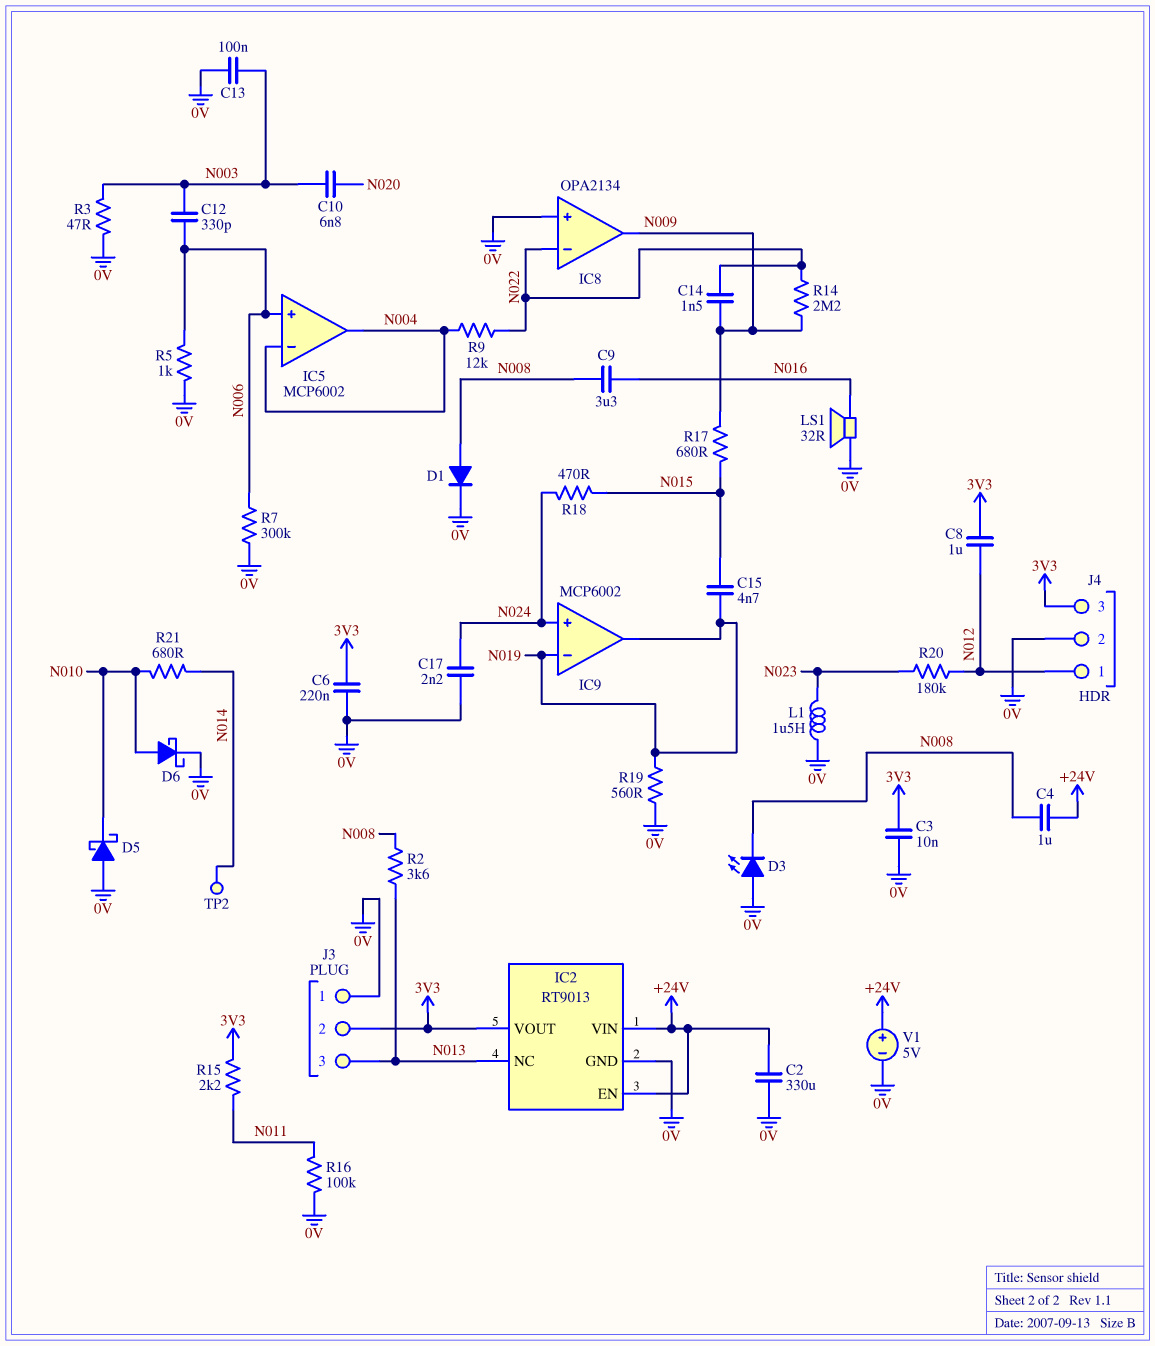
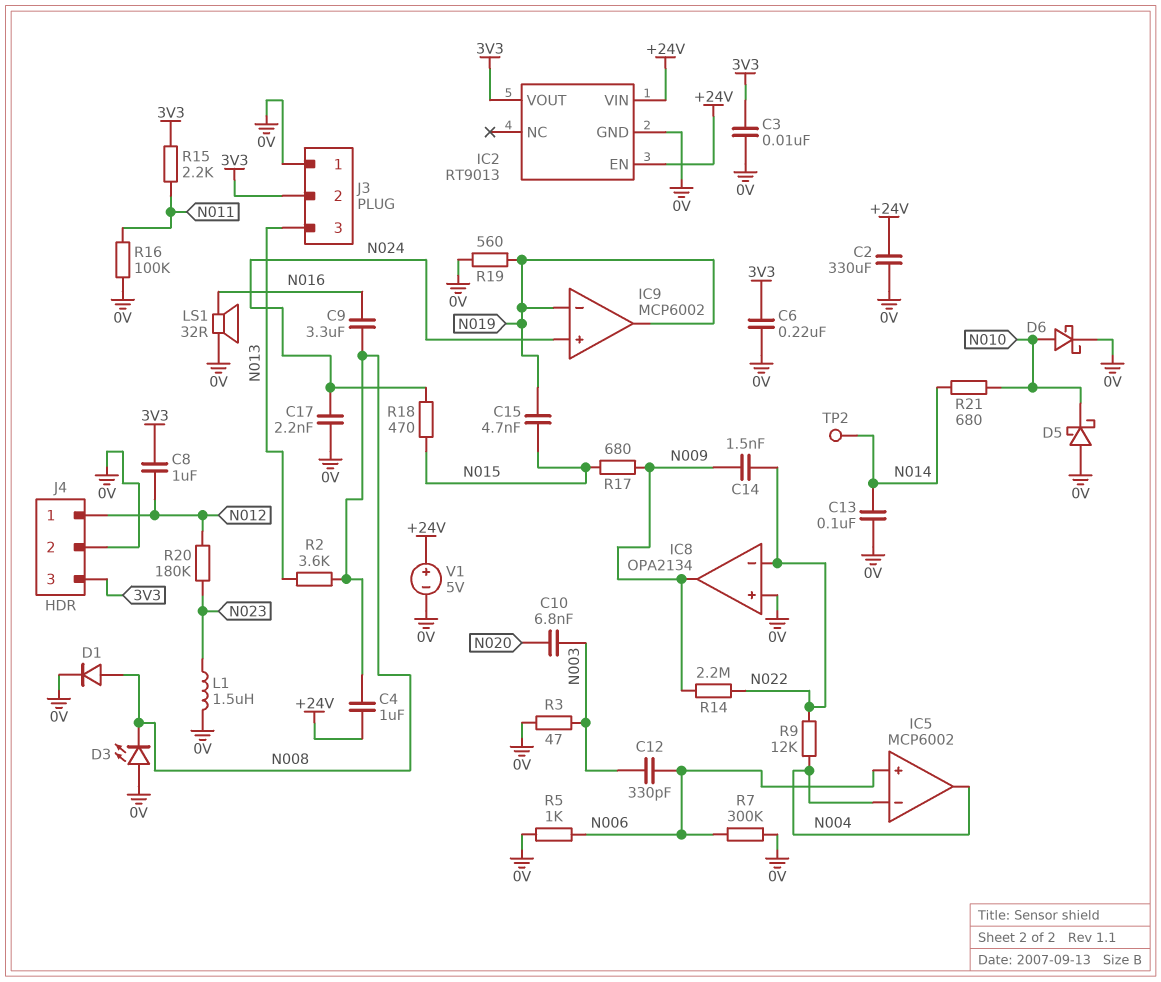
C13: 100nF (0V, N003) -> 100nF (0V, N014)
IC2 pin NC: N013 -> none

